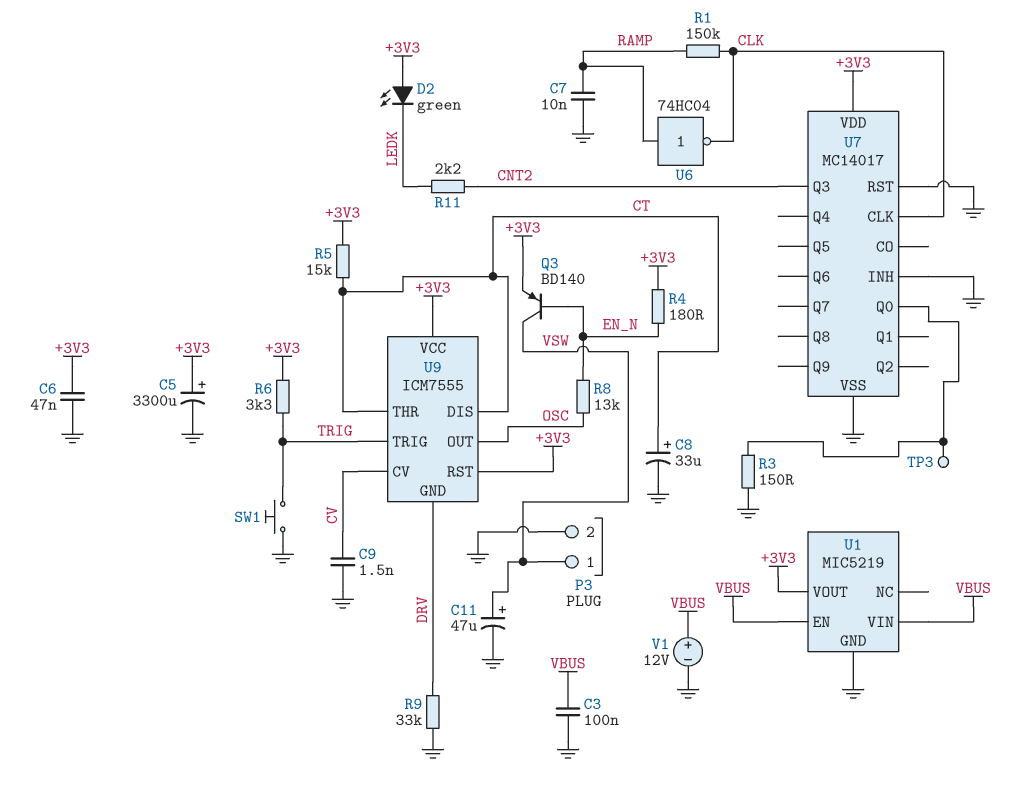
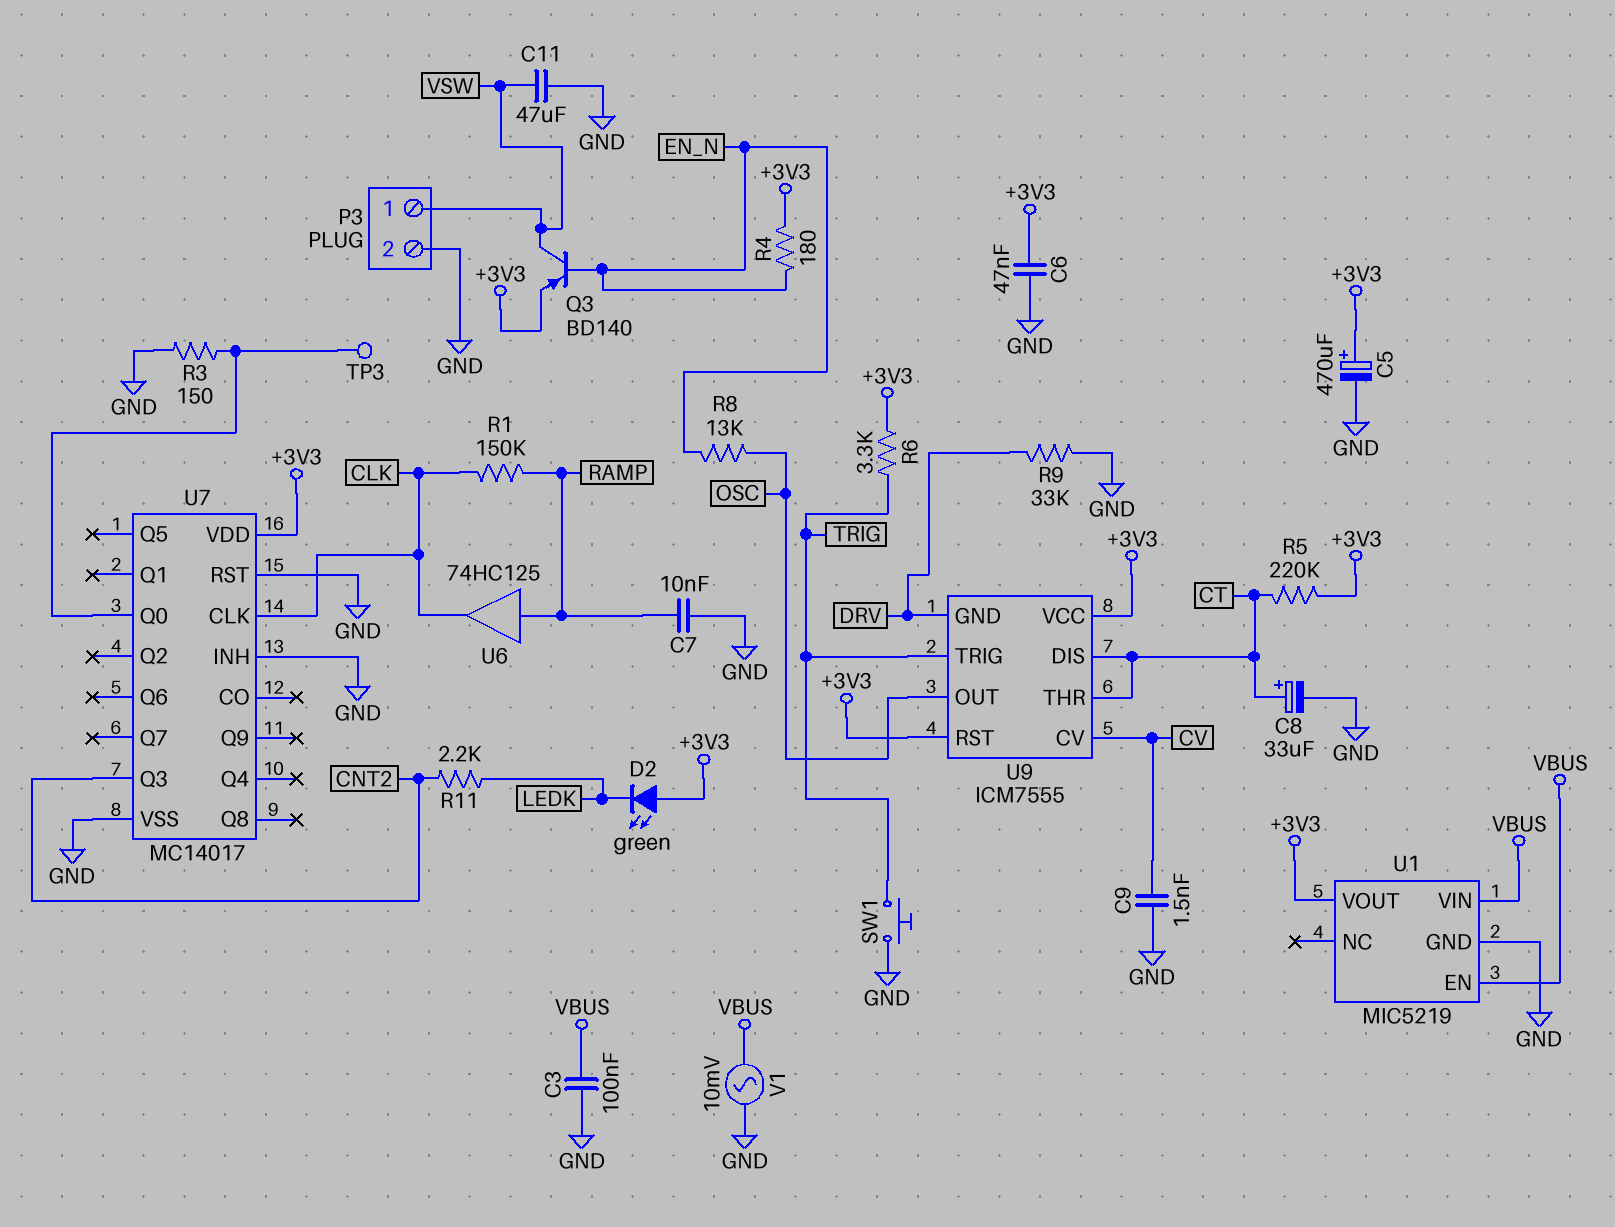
C5: 3300uF (plus +3V3, minus GND) -> 470uF (plus +3V3, minus GND)
C11: 47uF (plus VSW, minus GND) -> 47uF (GND, VSW)
R5: 15k (+3V3, CT) -> 220k (+3V3, CT)
U6: NOT 74HC04 (in RAMP, out CLK) -> buffer 74HC125 (in RAMP, out CLK)
V1: 12V (plus VBUS, minus GND) -> AC 10mV (GND, VBUS)

